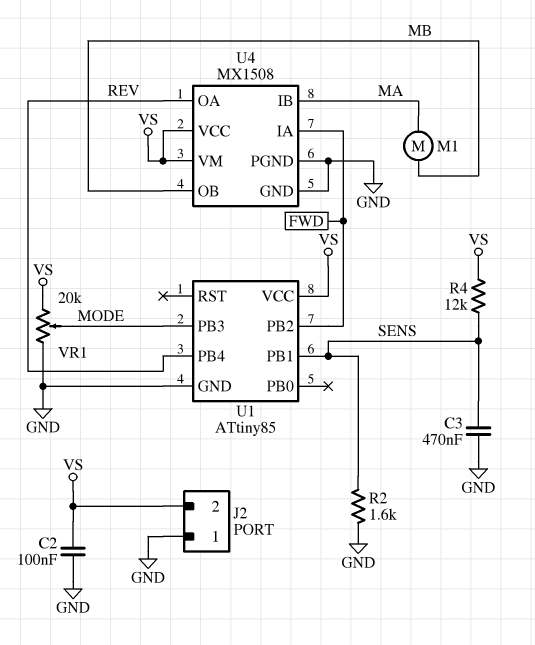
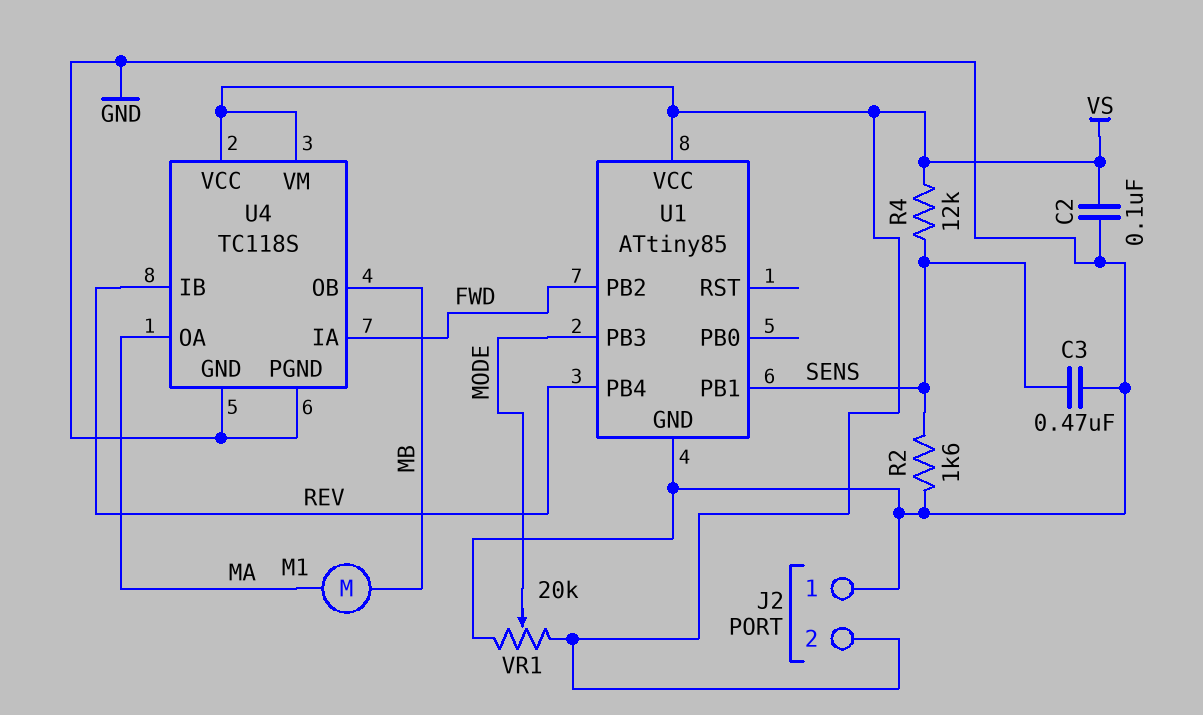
U4: MX1508 -> TC118S
U4 pin IB: MA -> REV
U4 pin OA: REV -> MA

